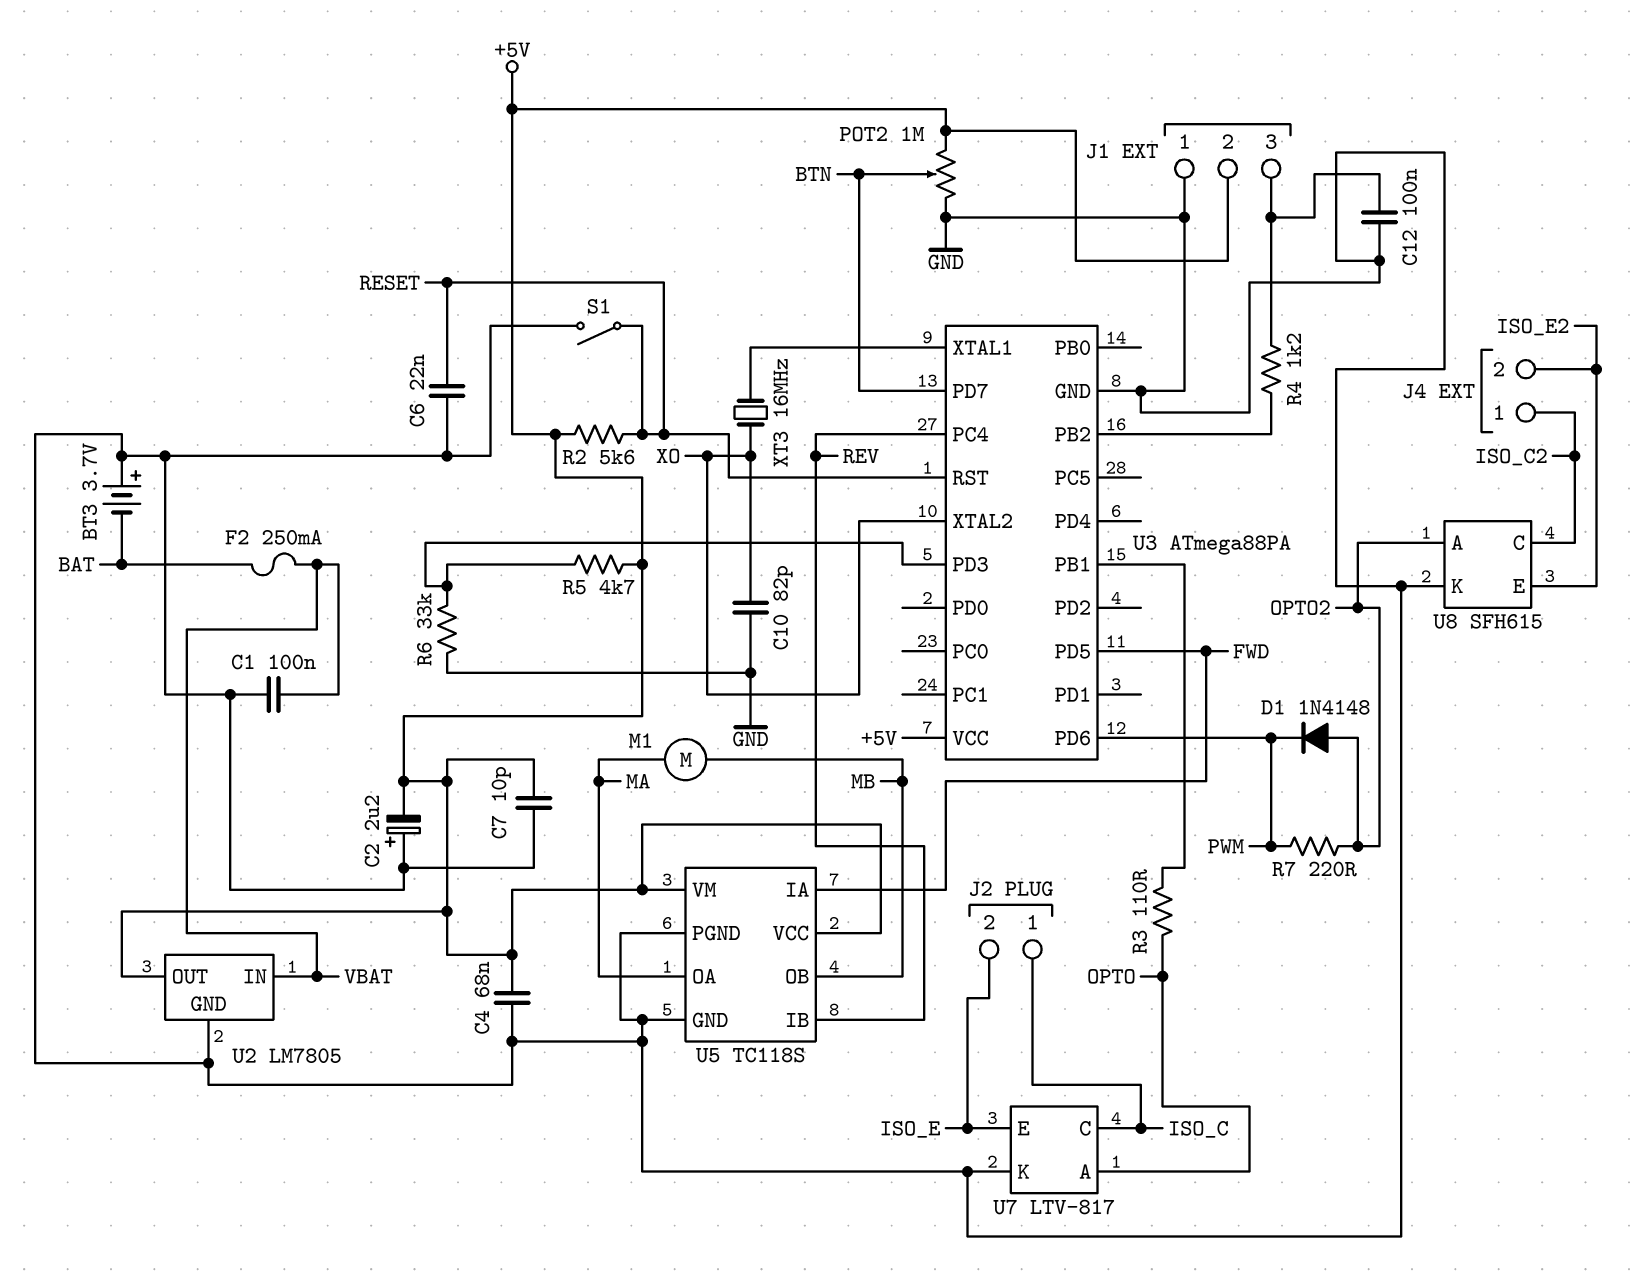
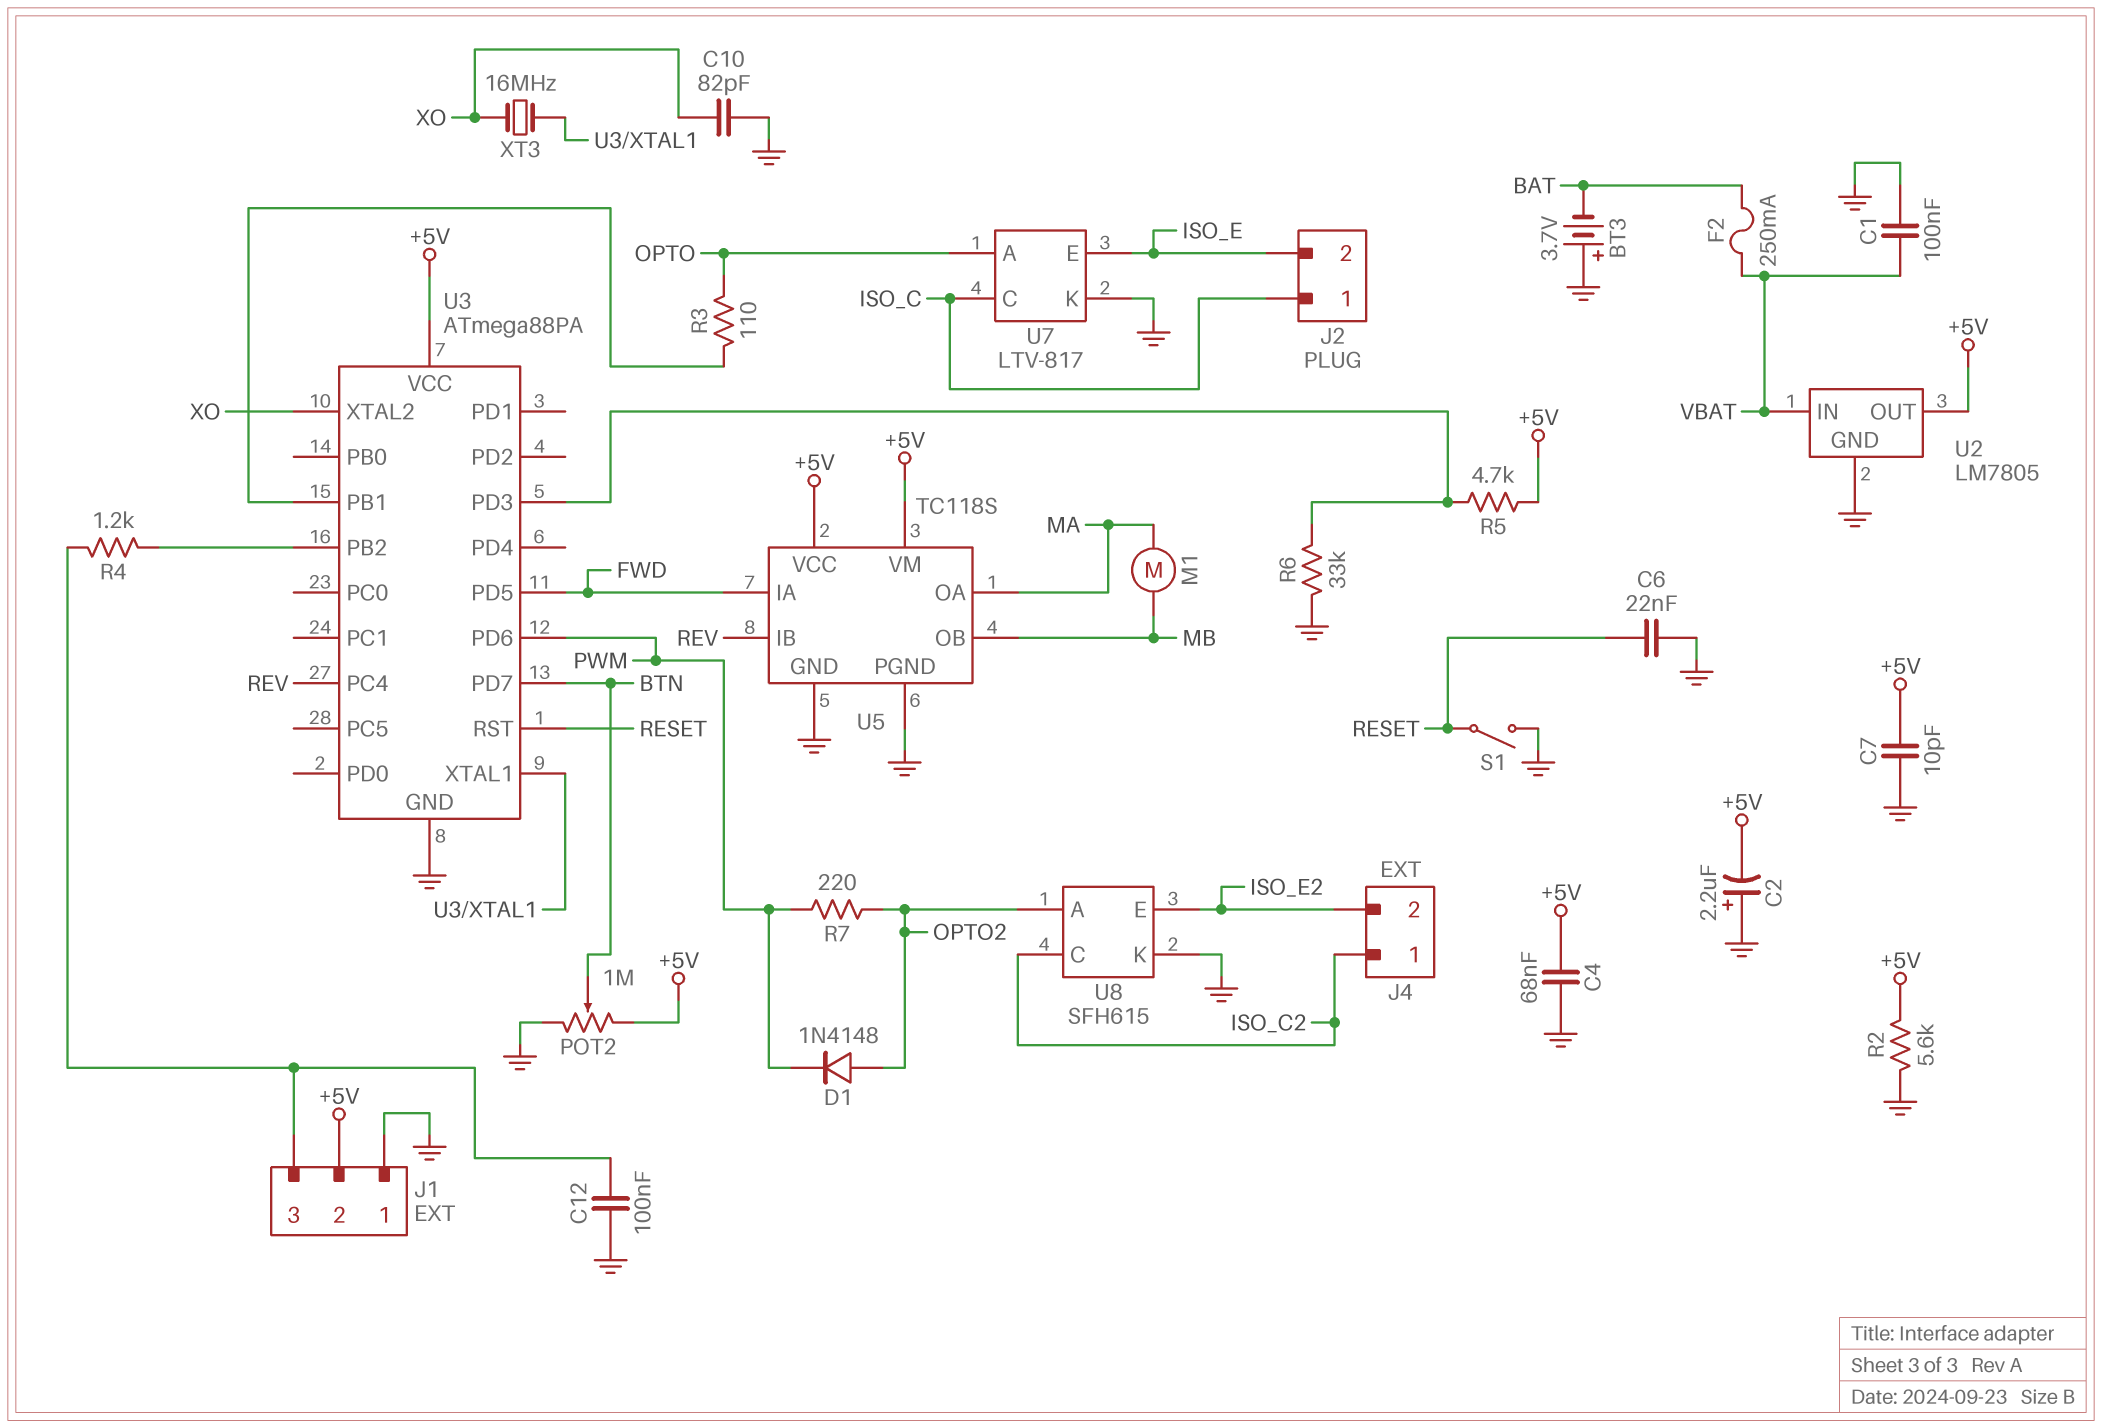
R2: 5.6k (+5V, RESET) -> 5.6k (+5V, GND)

